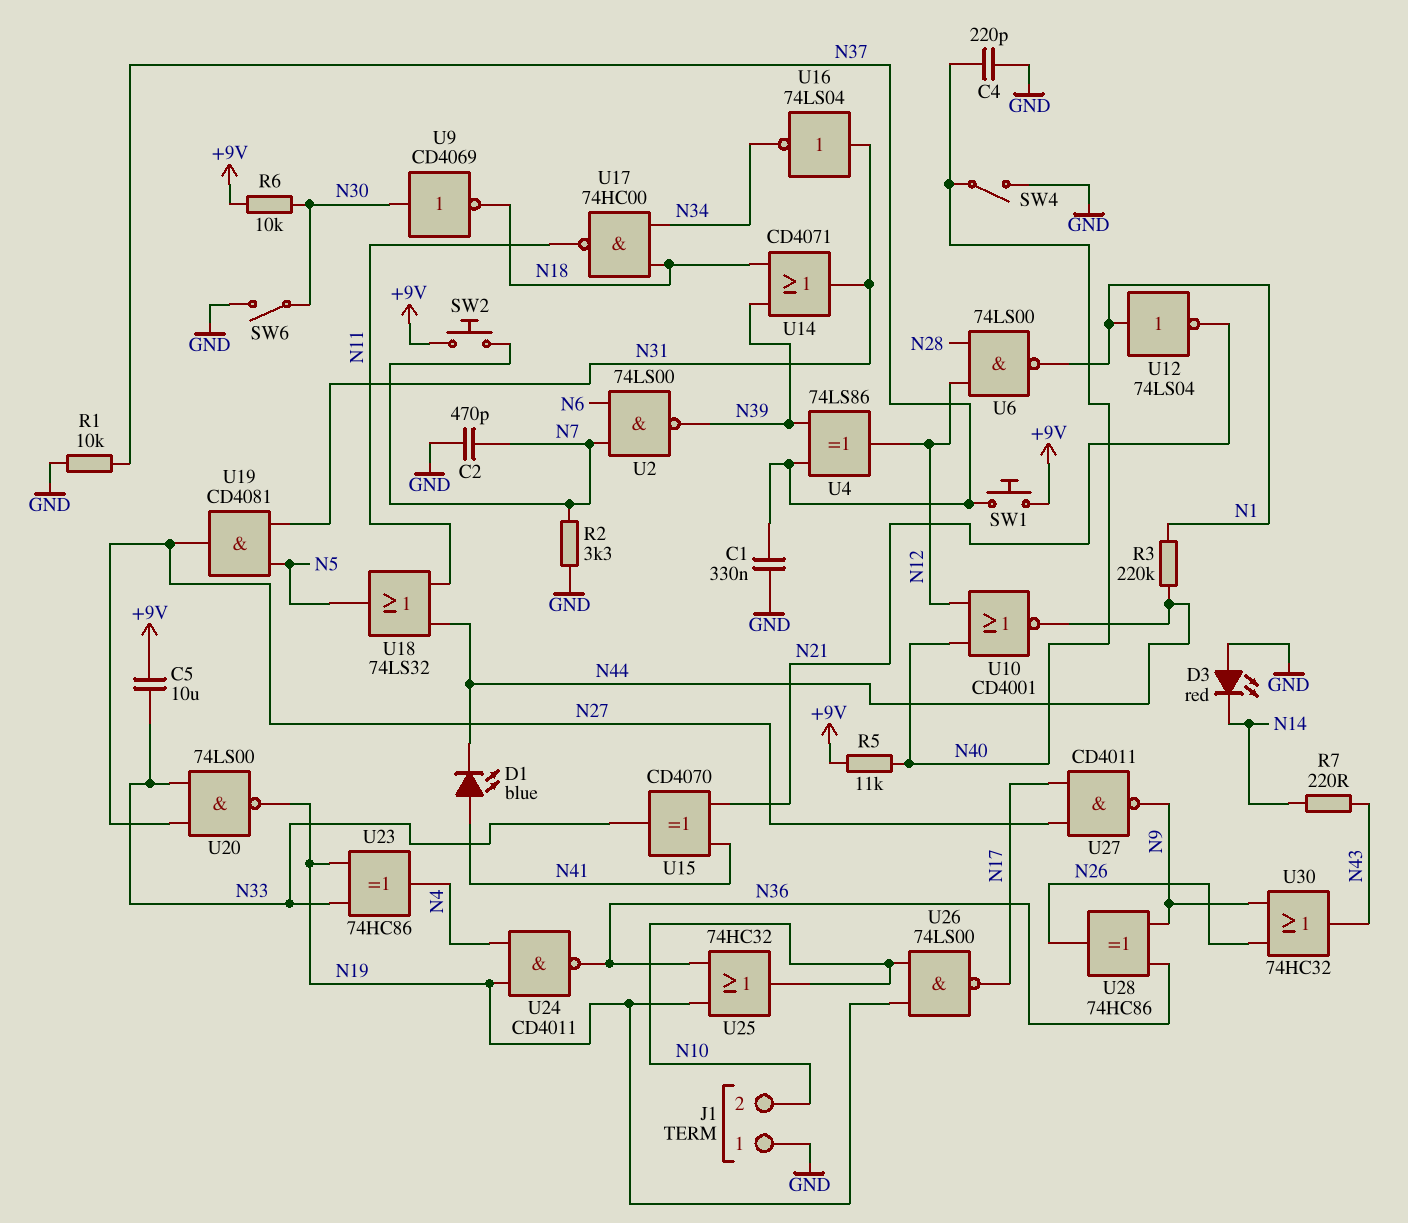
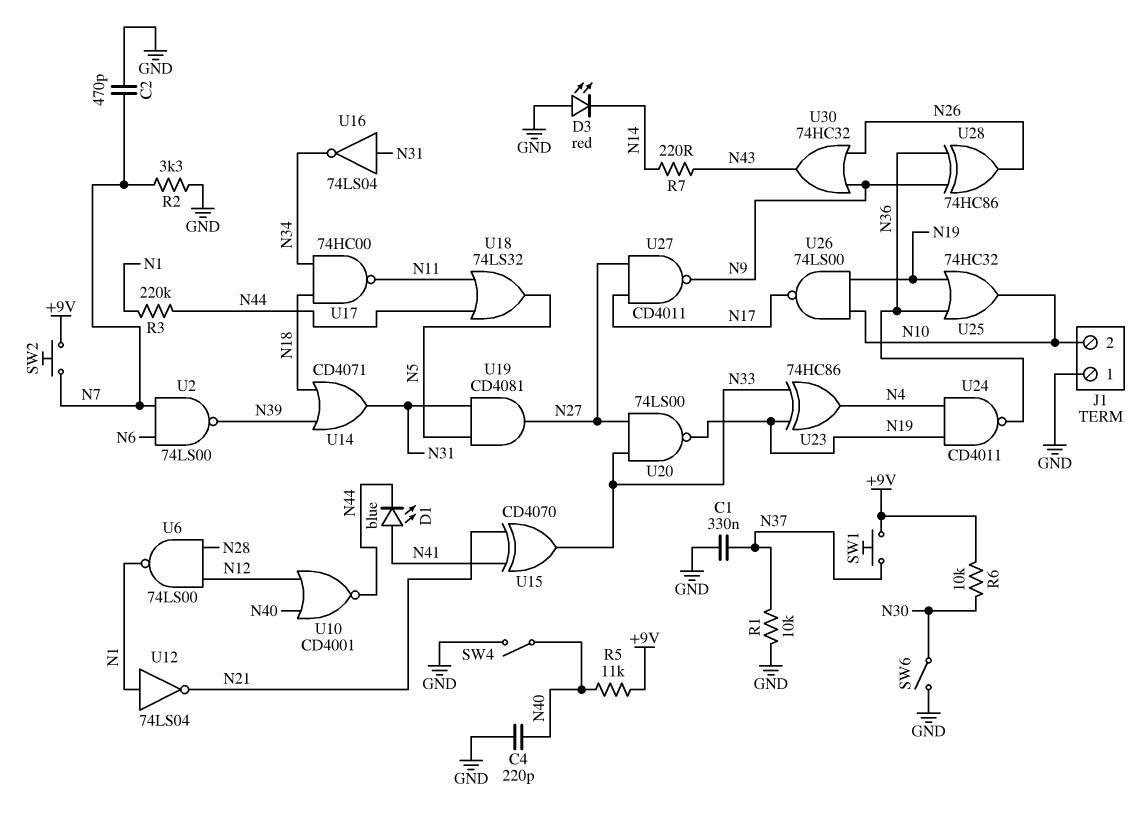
C5: 10uF (+9V, N33) -> none
U4: XOR 74LS86 (in N37, in N39, out N12) -> none
U9: NOT CD4069 (in N30, out N18) -> none

